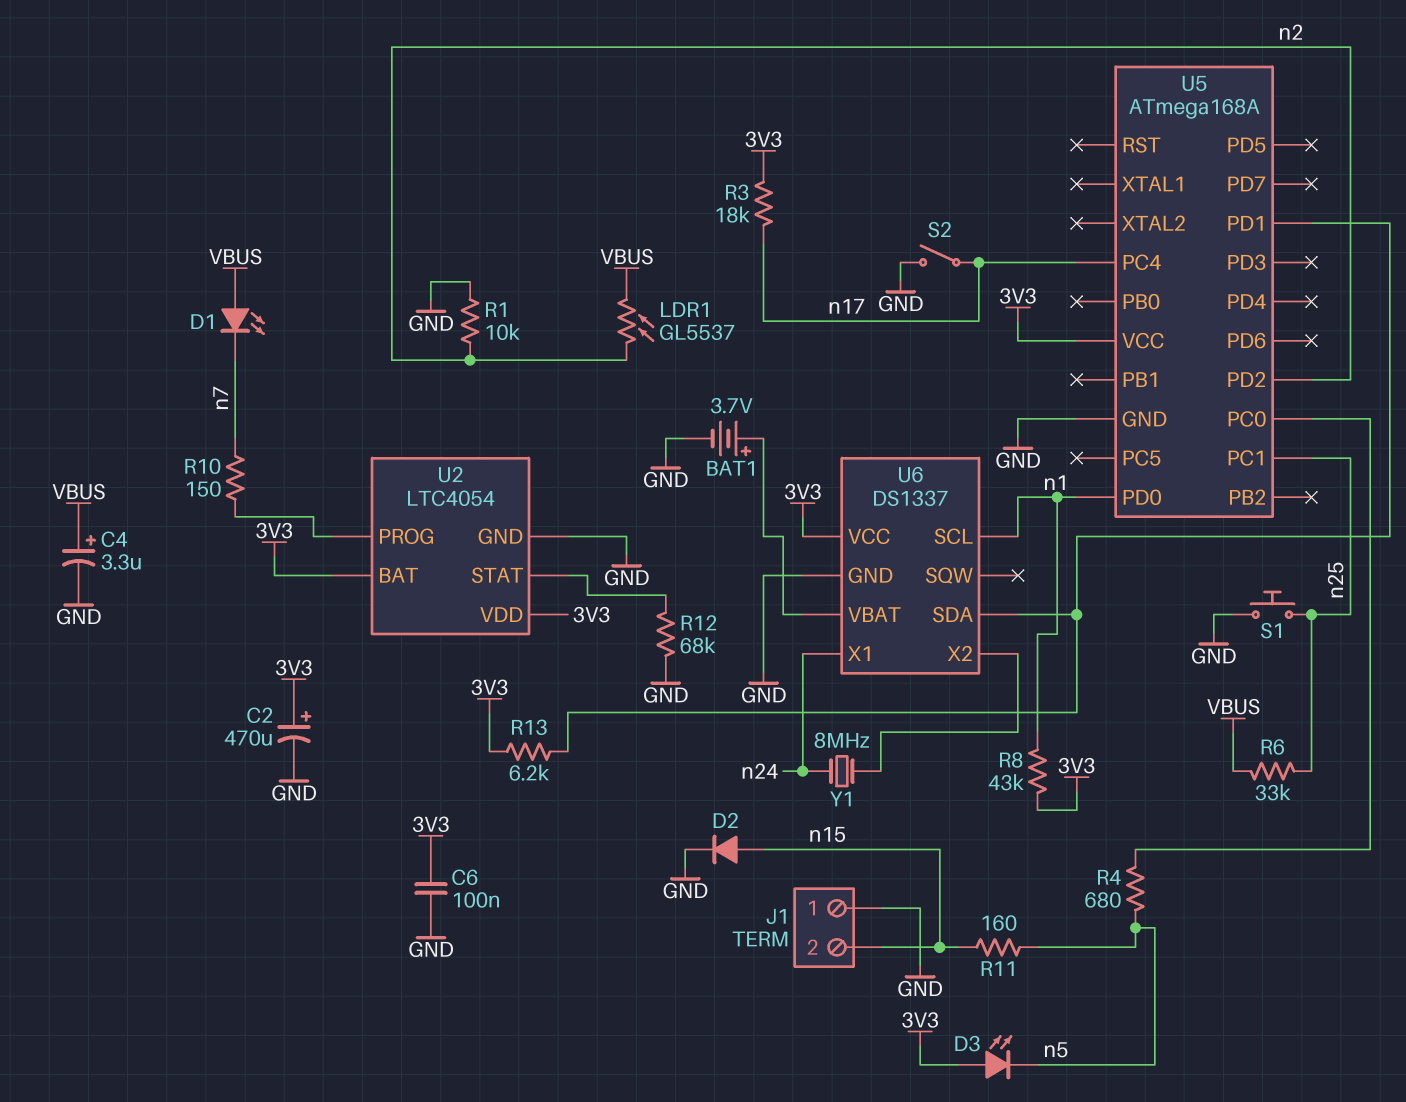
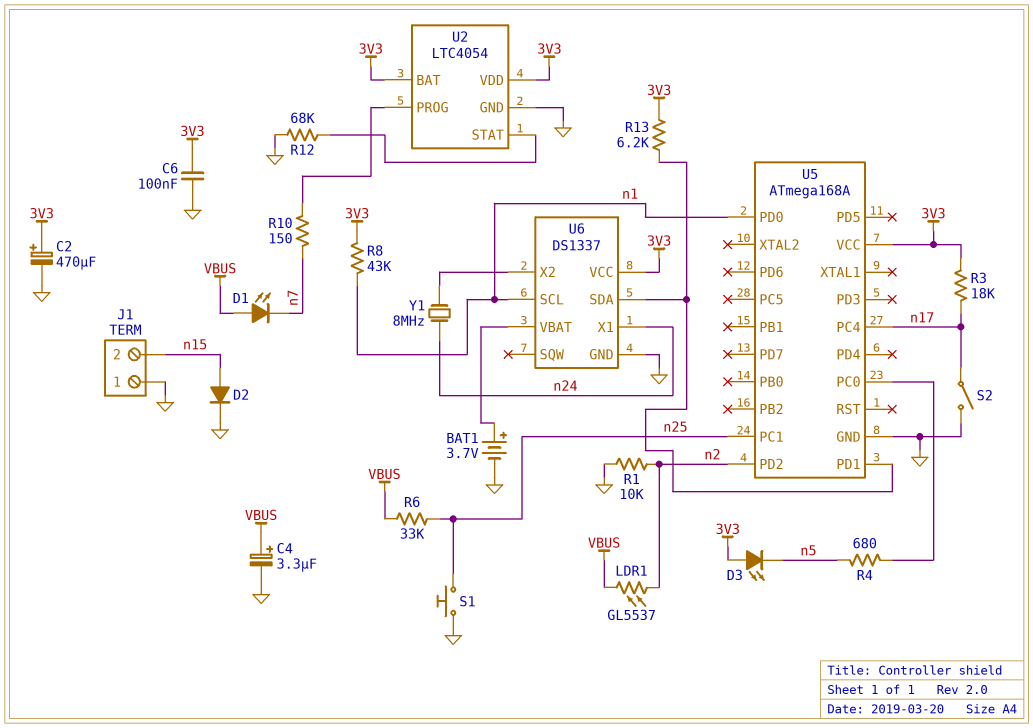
R11: 160 (n5, n15) -> none

